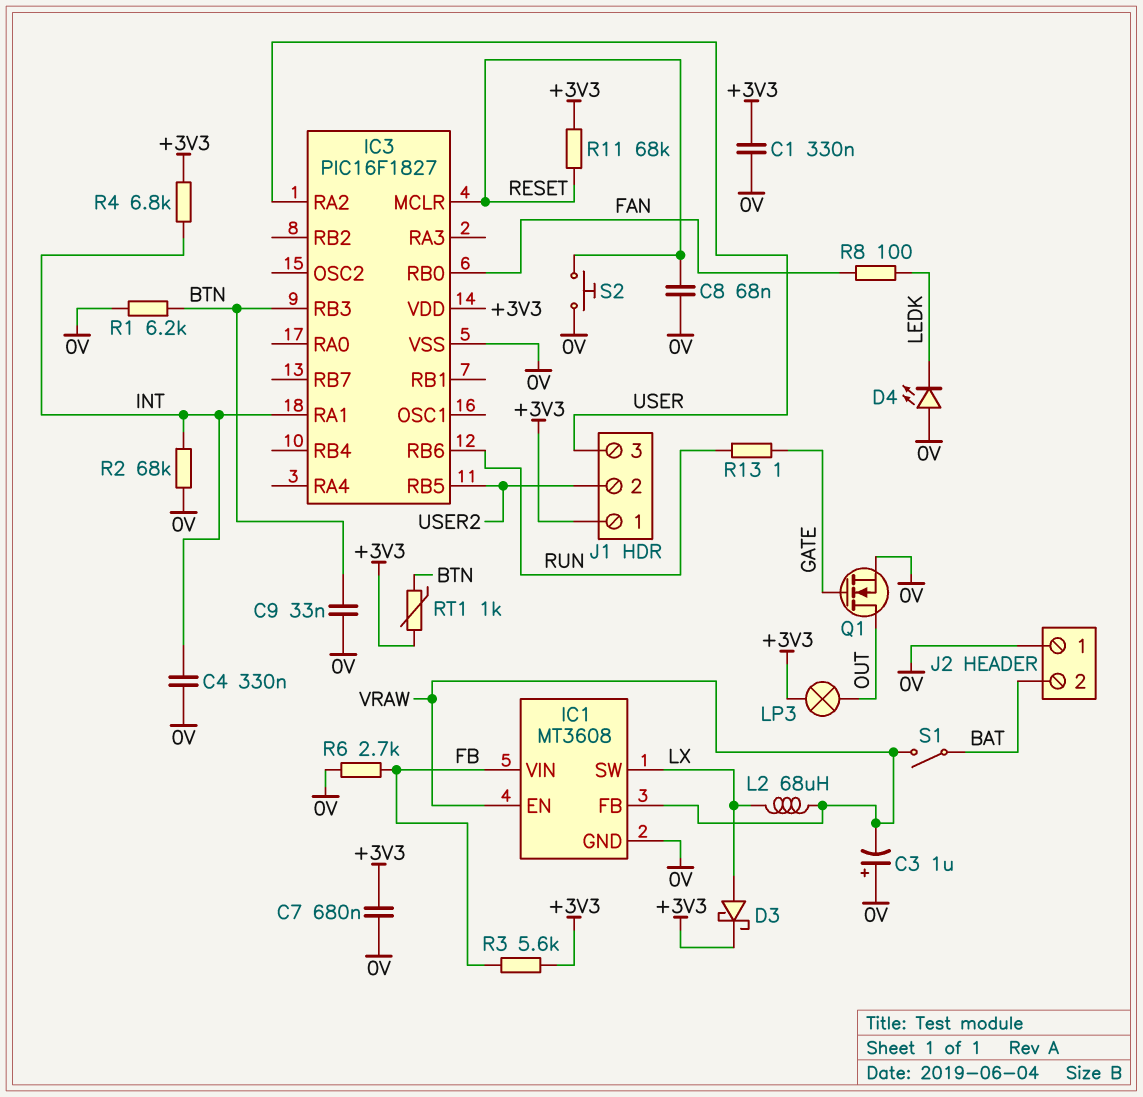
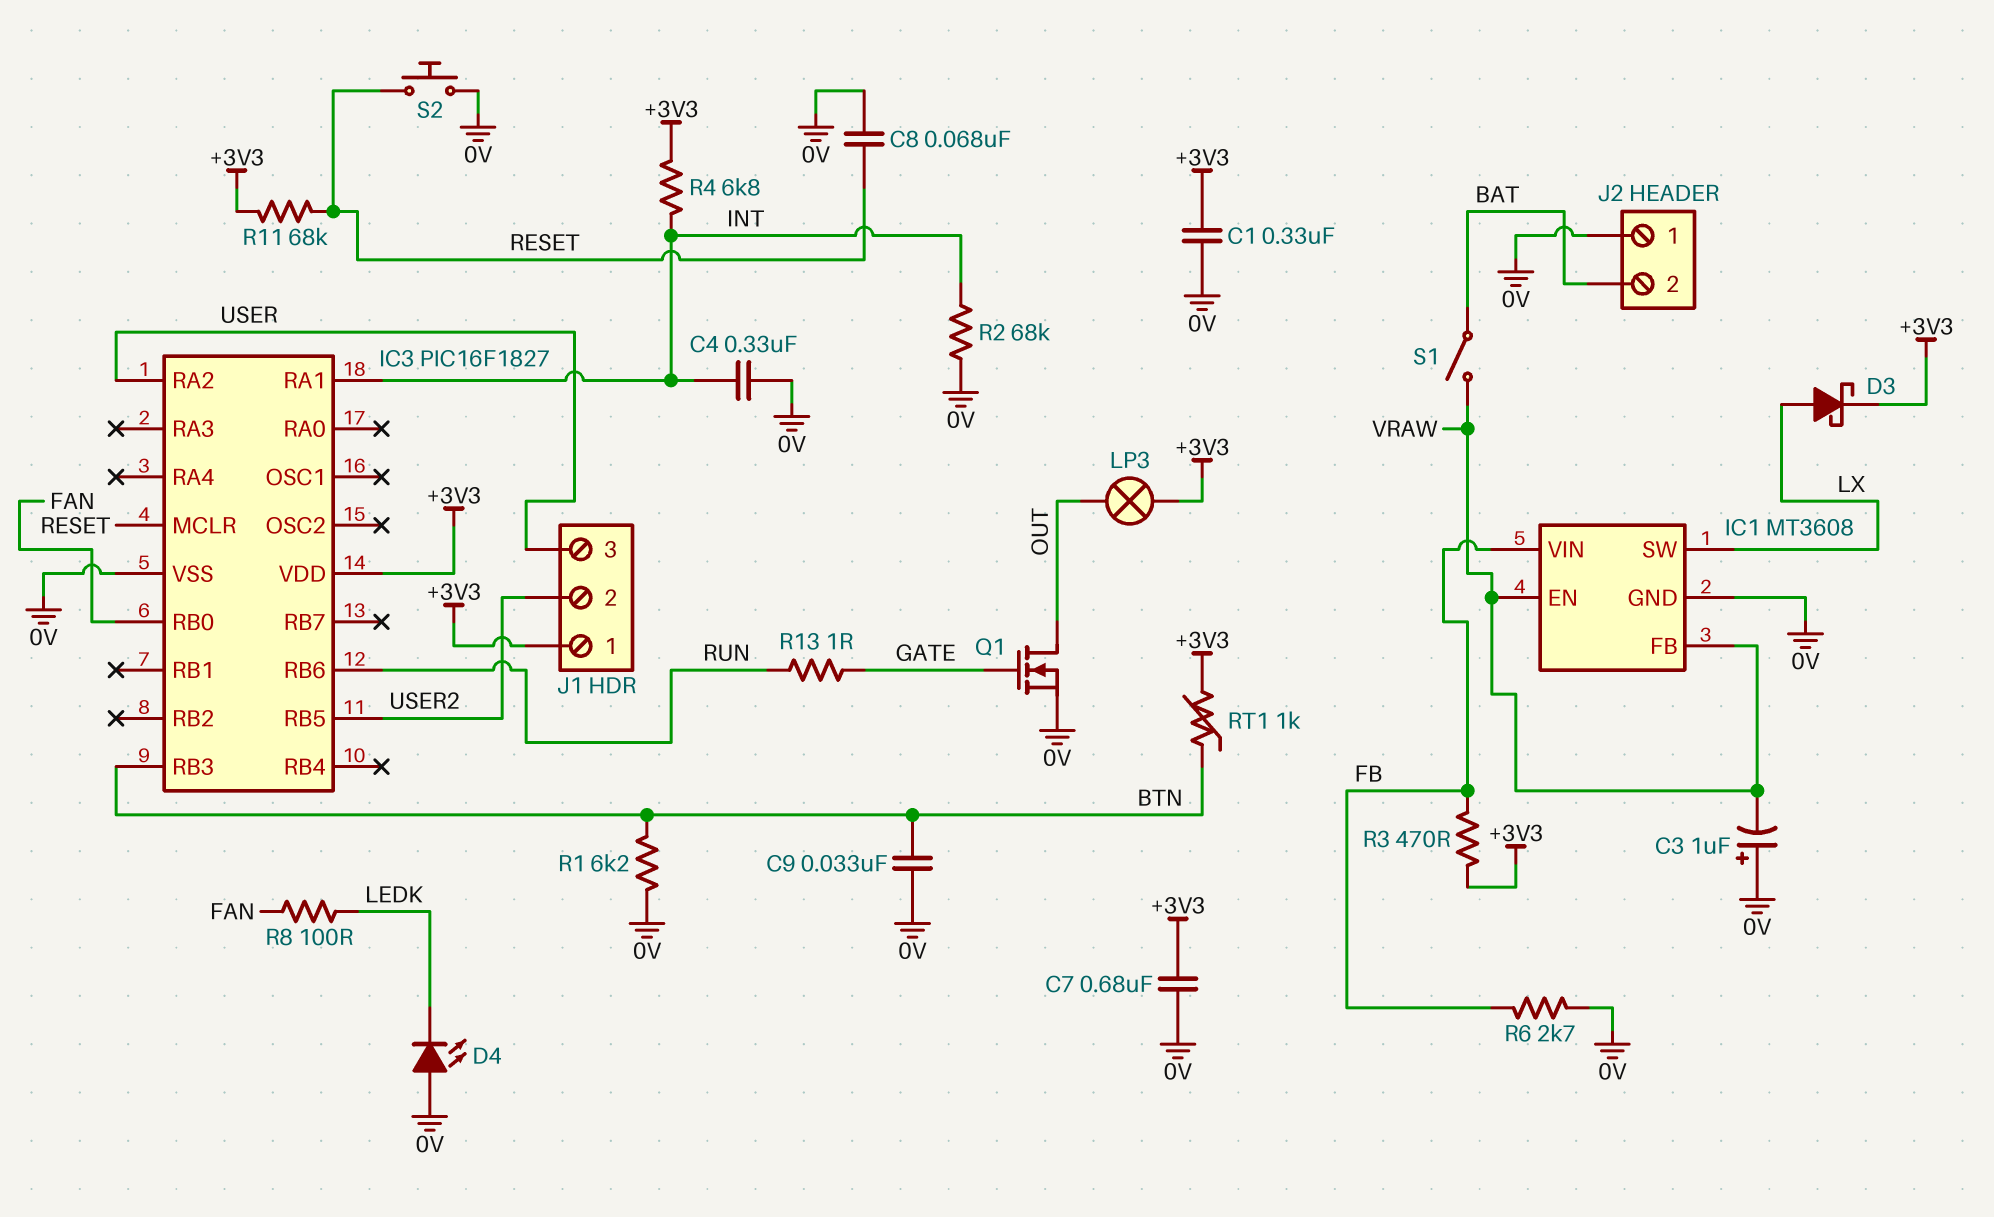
L2: 68uH (LX, VRAW) -> none
R3: 5.6k (+3V3, FB) -> 470 (+3V3, FB)

